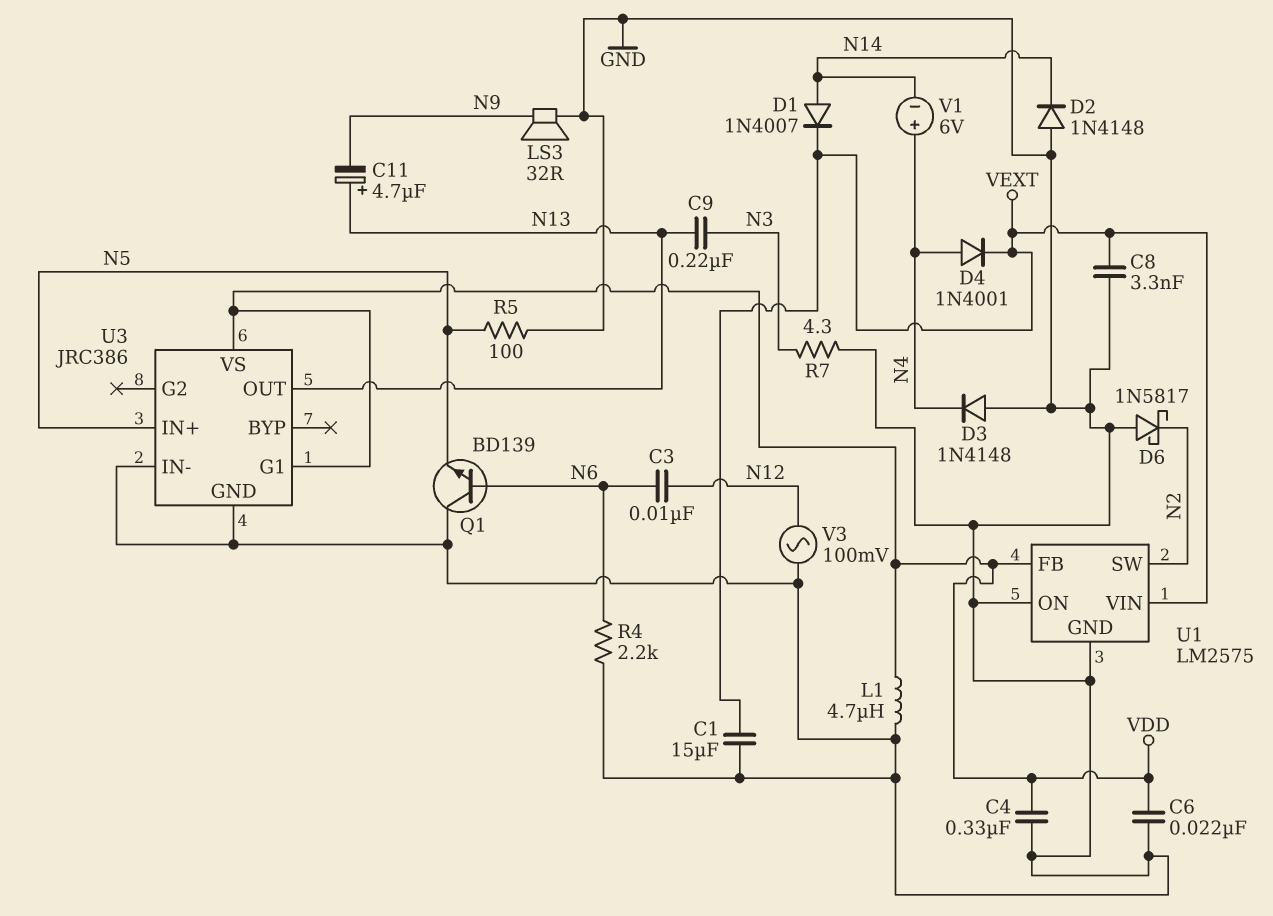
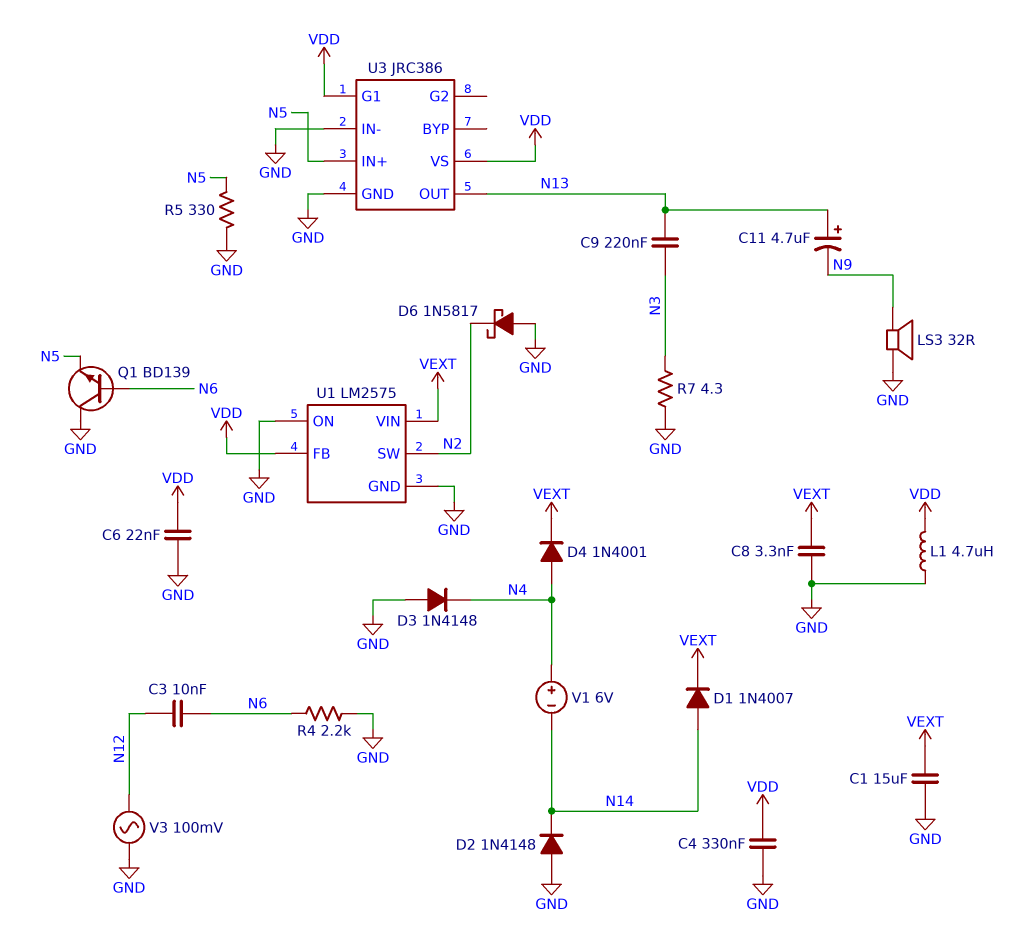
R5: 100 (GND, N5) -> 330 (GND, N5)

